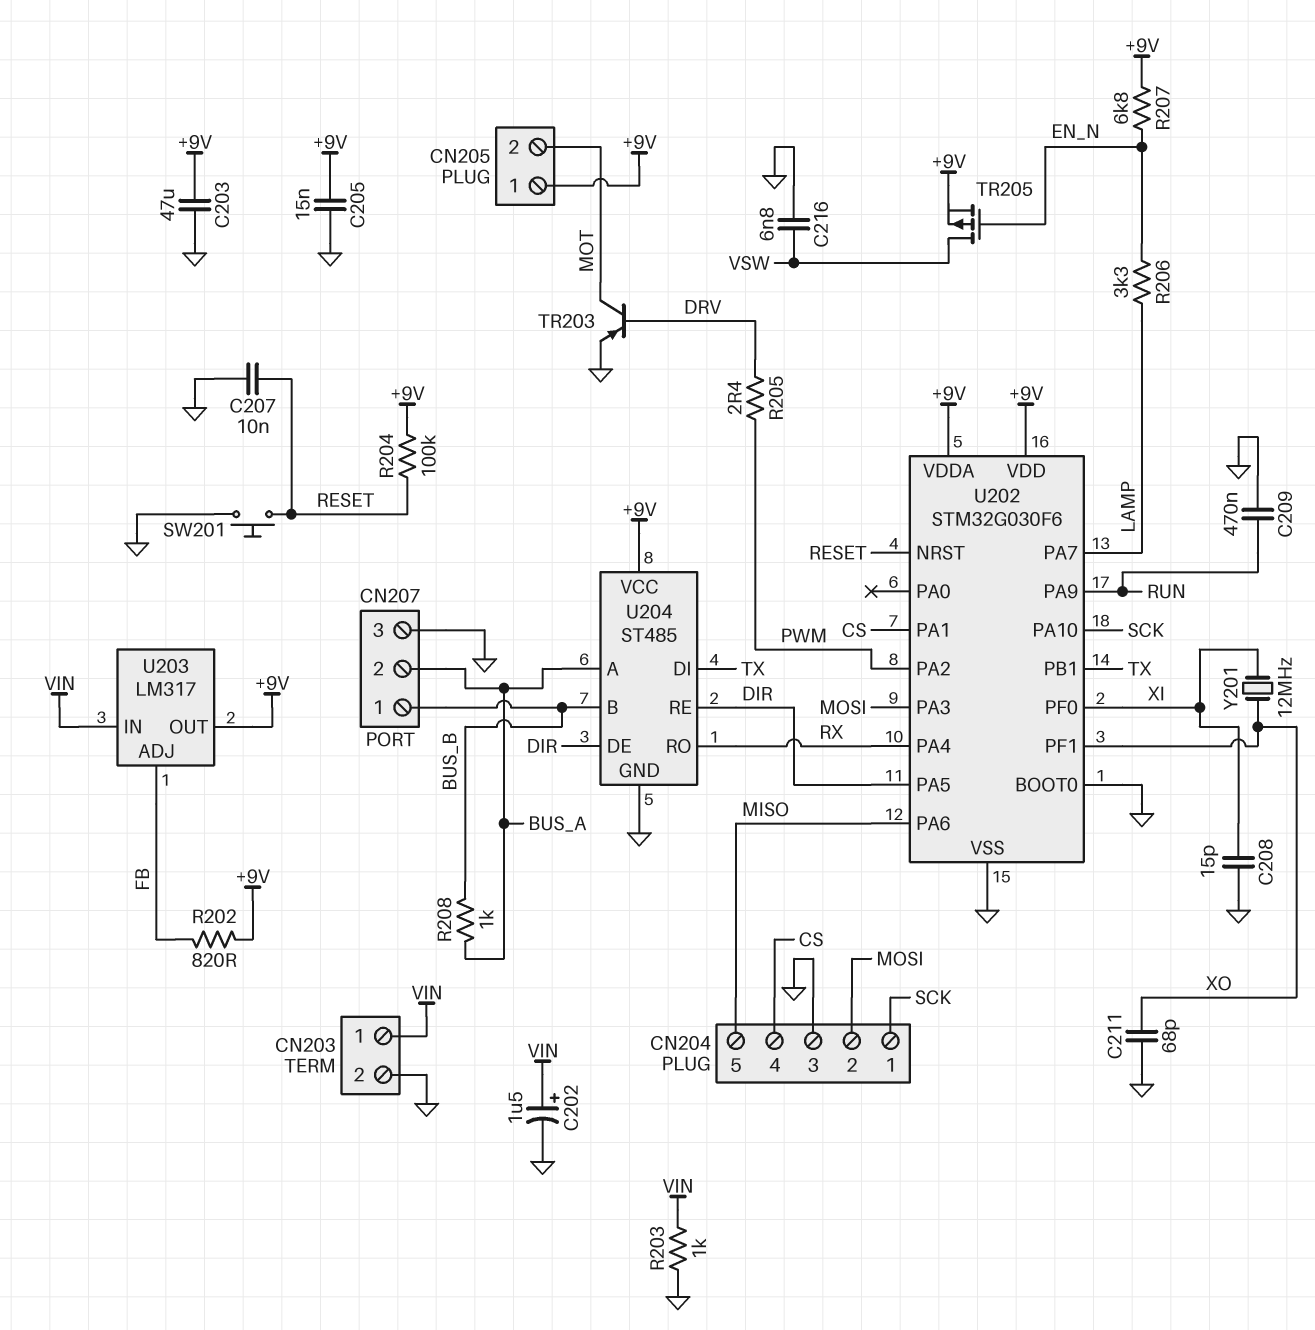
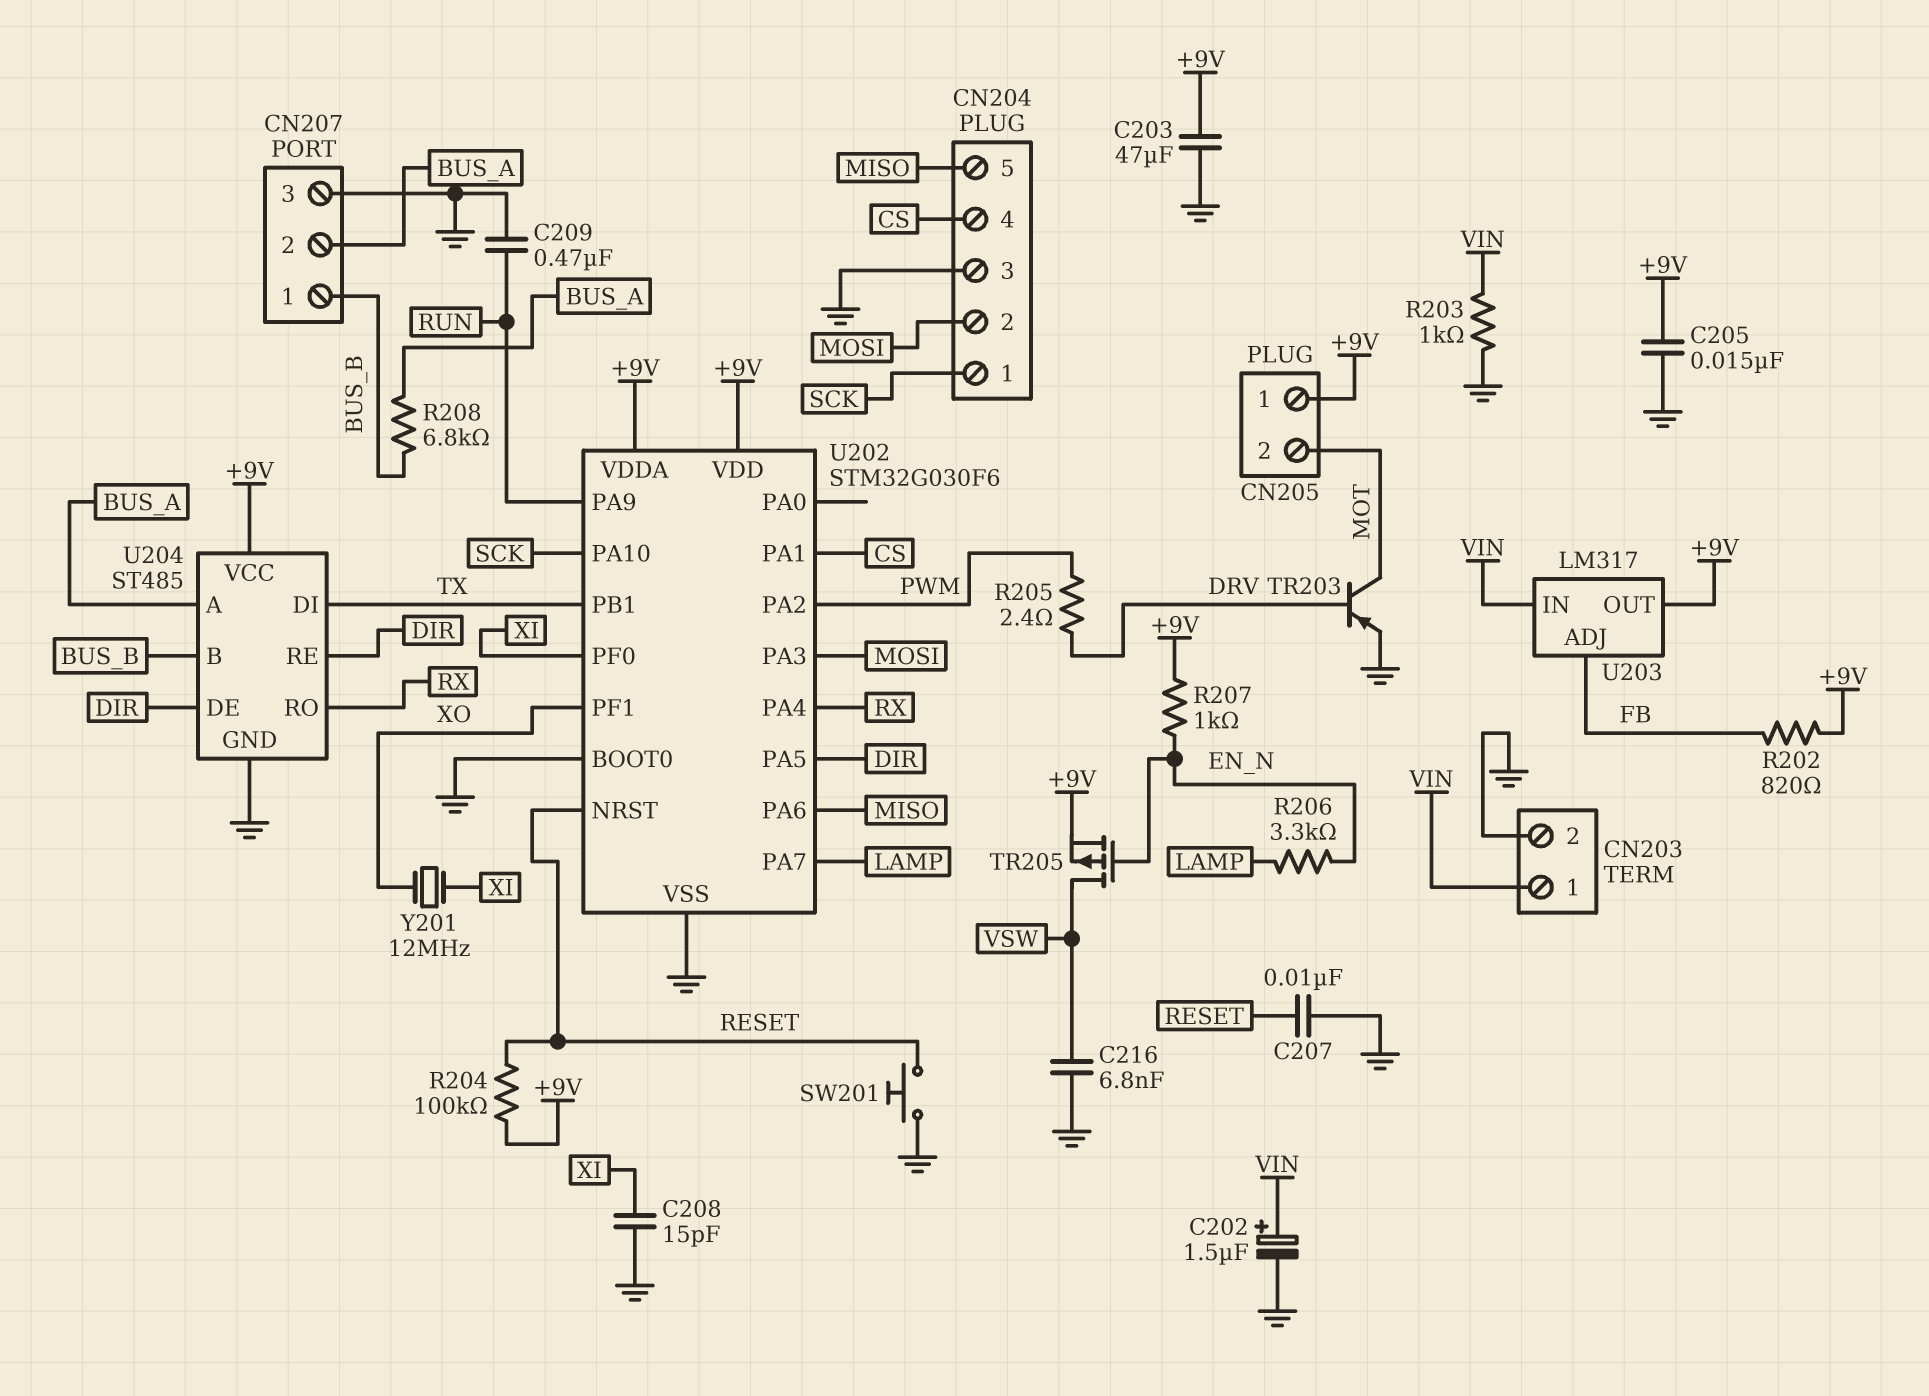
C211: 68pF (GND, XO) -> none
R207: 6.8k (+9V, EN_N) -> 1k (+9V, EN_N)
R208: 1k (BUS_A, BUS_B) -> 6.8k (BUS_A, BUS_B)

